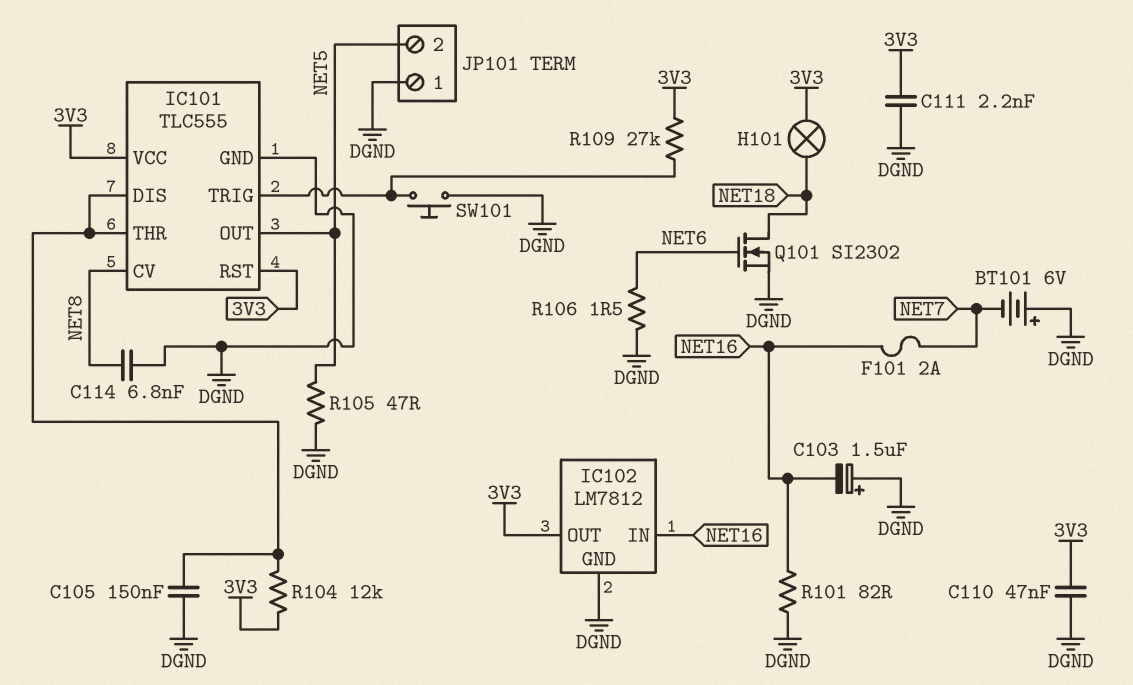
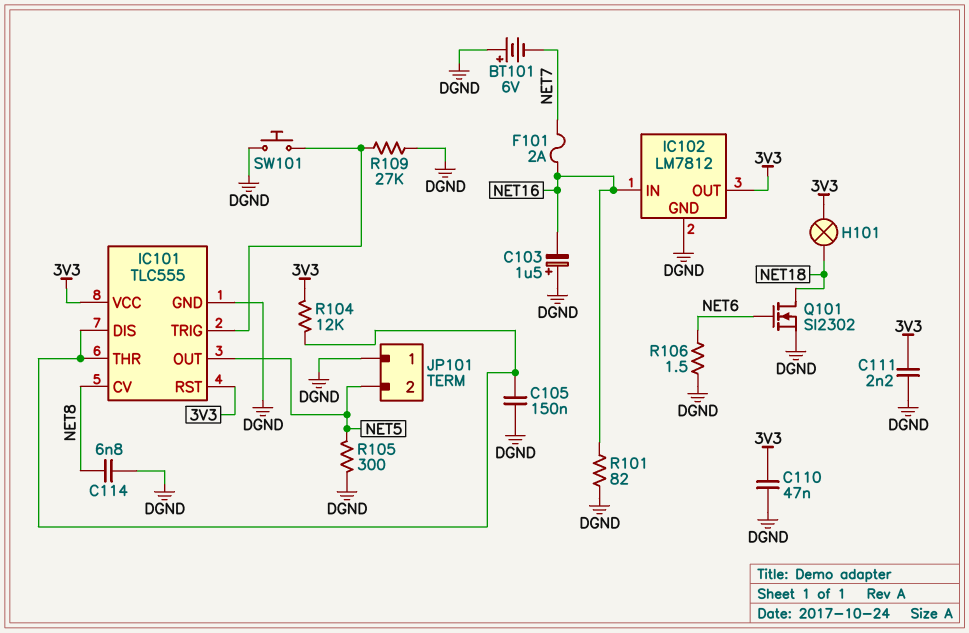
R105: 47 (DGND, NET5) -> 300 (DGND, NET5)
R109: 27k (3V3, IC101/TRIG) -> 27k (DGND, IC101/TRIG)

